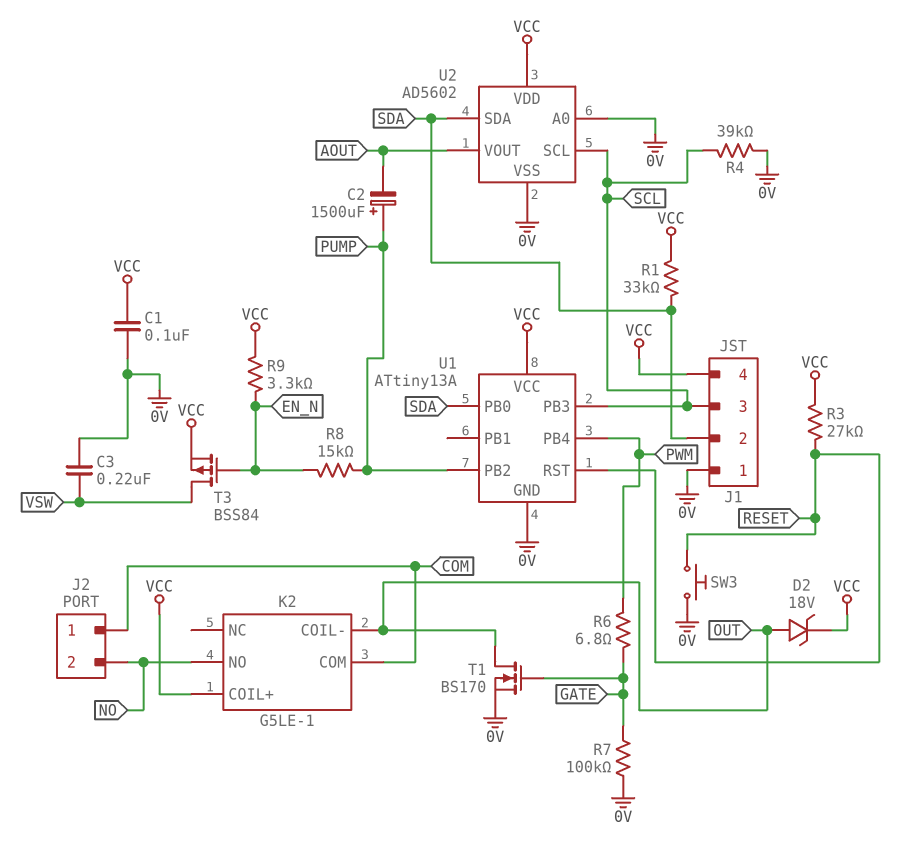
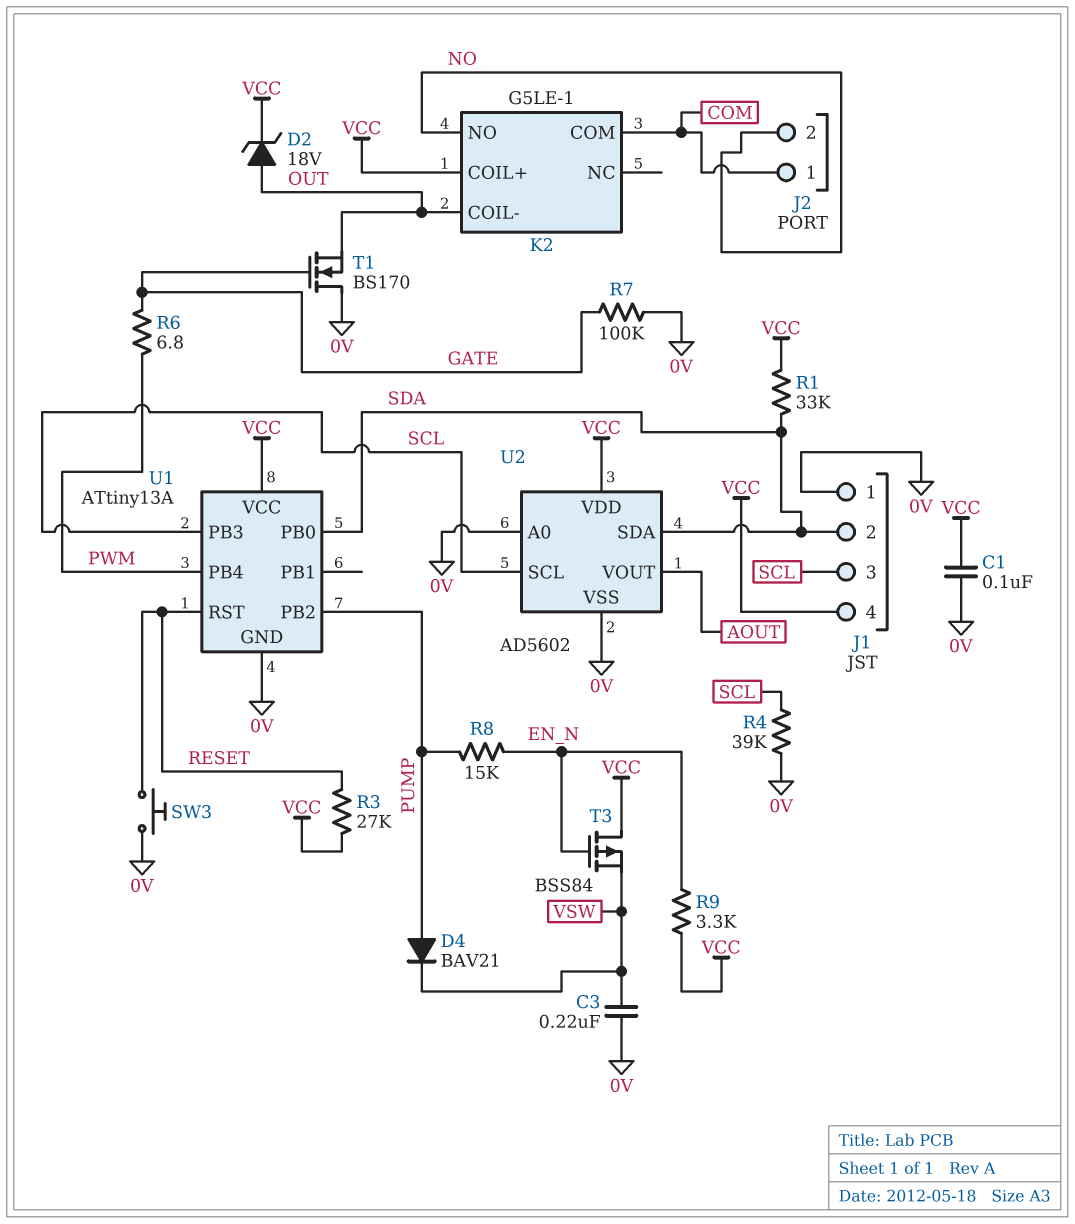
C2: 1500uF (plus PUMP, minus AOUT) -> none
D4: none -> diode BAV21 (A PUMP, K VSW)
T1: NMOS BS170 (G GATE, D OUT, S 0V) -> NMOS BS170 (G GATE, D 0V, S OUT)
T3: PMOS BSS84 (G EN_N, D VSW, S VCC) -> PMOS BSS84 (G EN_N, D VCC, S VSW)

